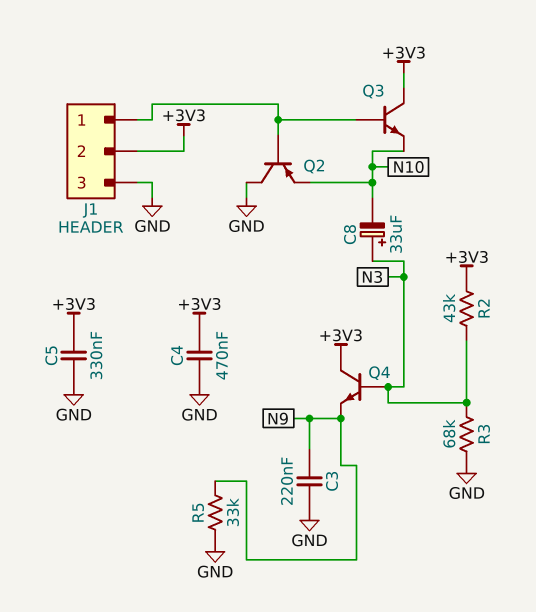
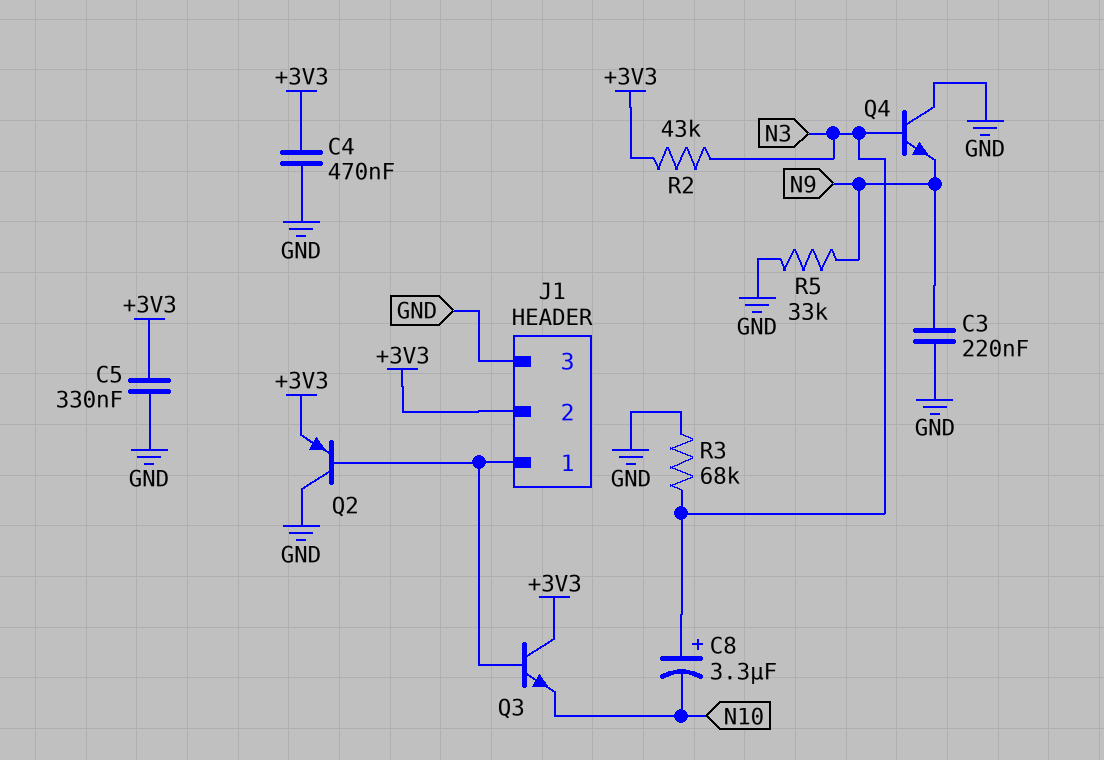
C8: 33uF (plus N3, minus N10) -> 3.3uF (plus N3, minus N10)
Q2: PNP (B J1/1, C GND, E N10) -> PNP (B J1/1, C GND, E +3V3)
Q4: NPN (B N3, C +3V3, E N9) -> NPN (B N3, C GND, E N9)

